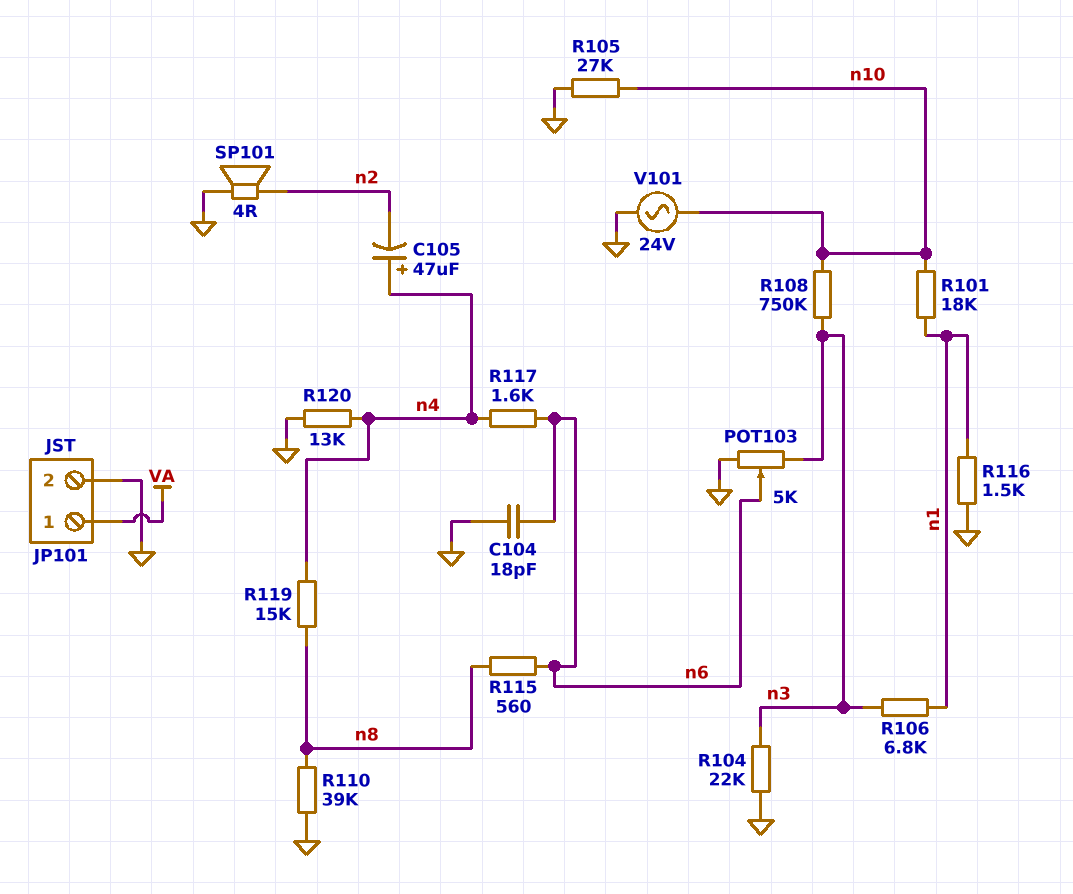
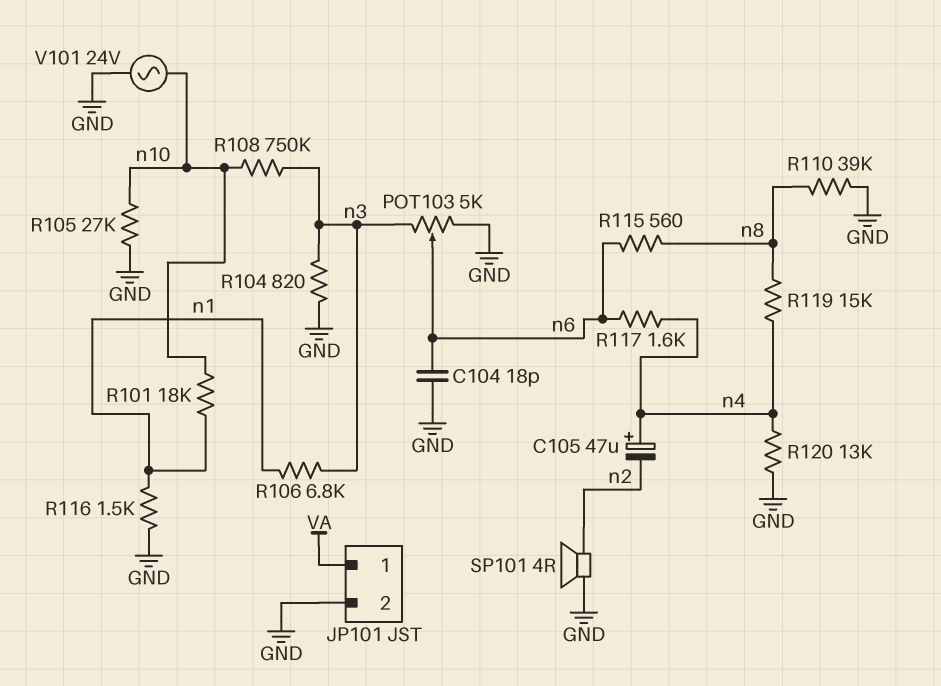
R104: 22k (GND, n3) -> 820 (GND, n3)

